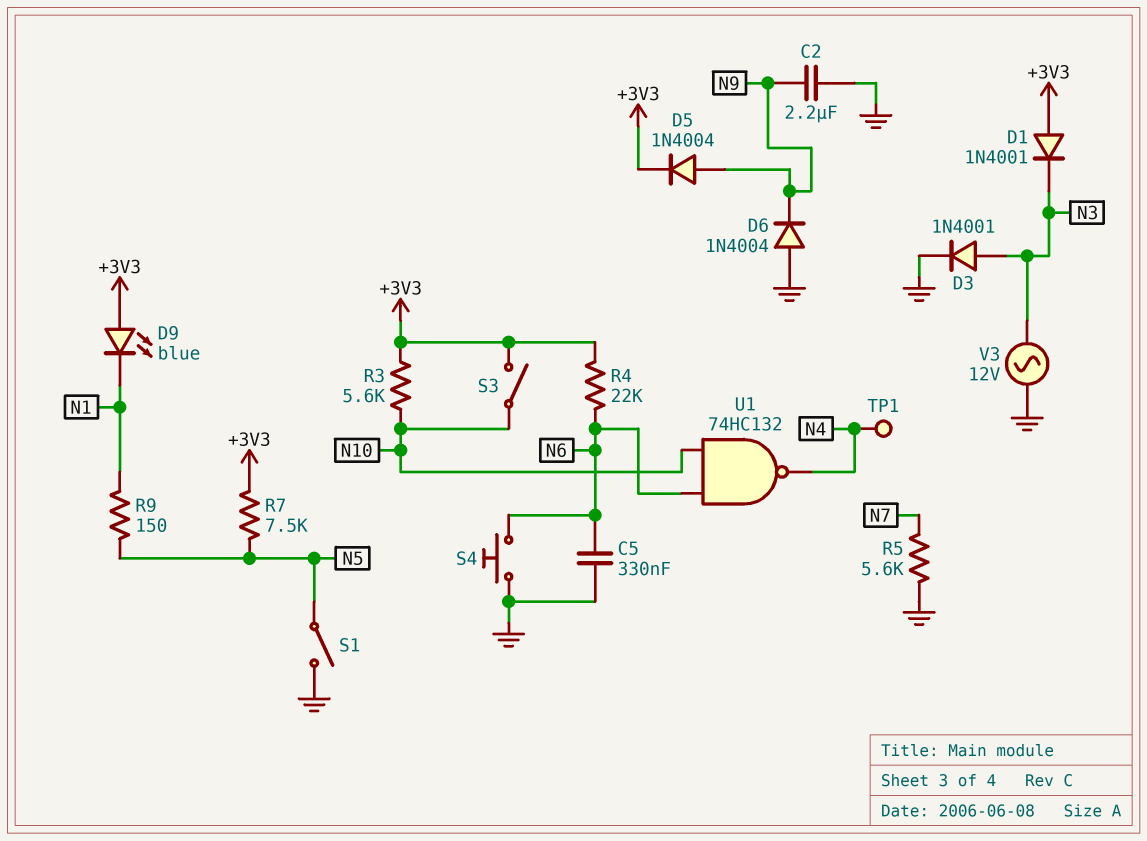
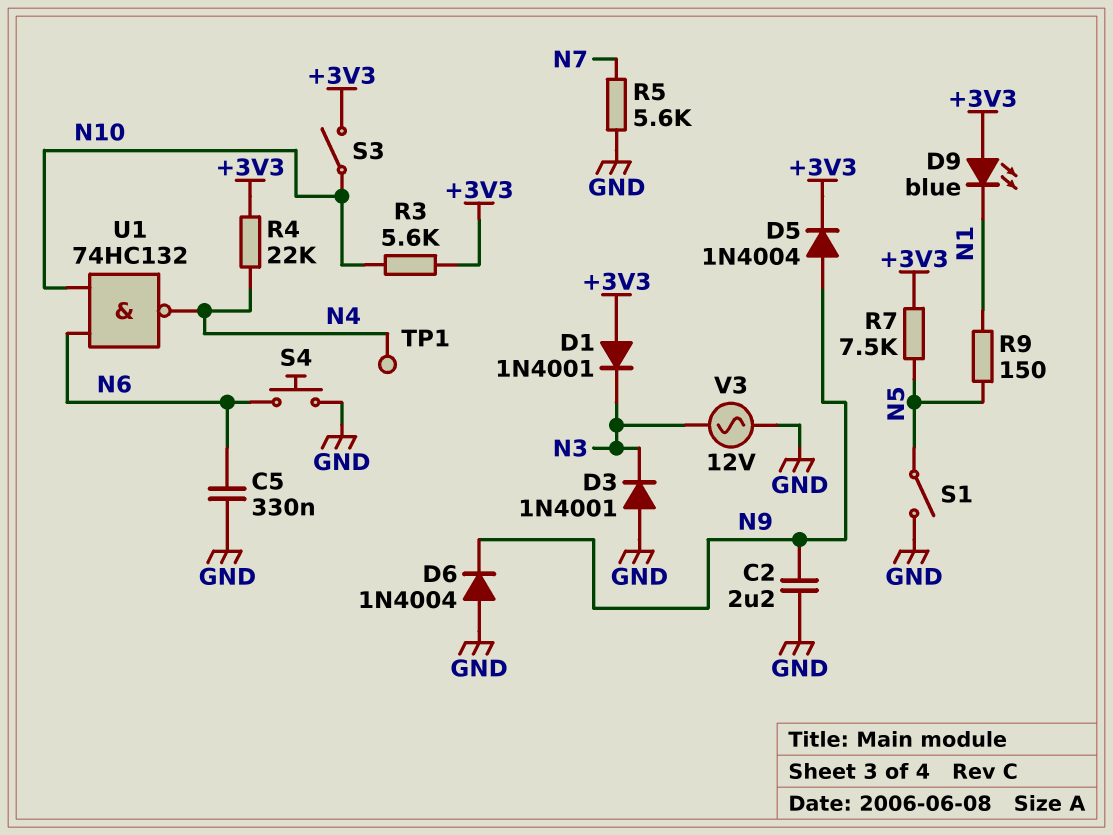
D3: diode 1N4001 (A N3, K GND) -> diode 1N4001 (A GND, K N3)
R4: 22k (+3V3, N6) -> 22k (+3V3, N4)

